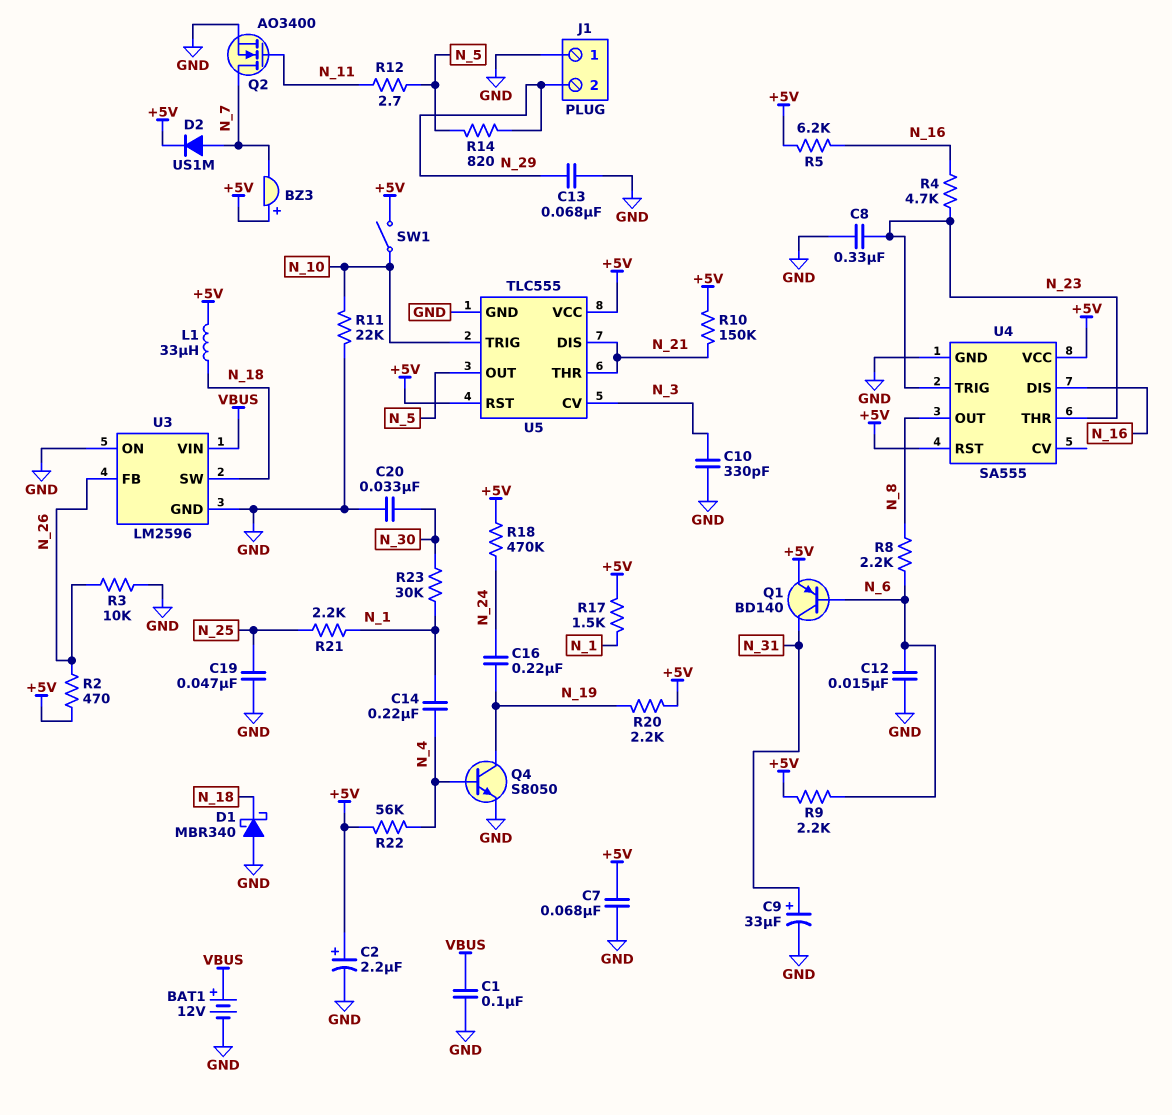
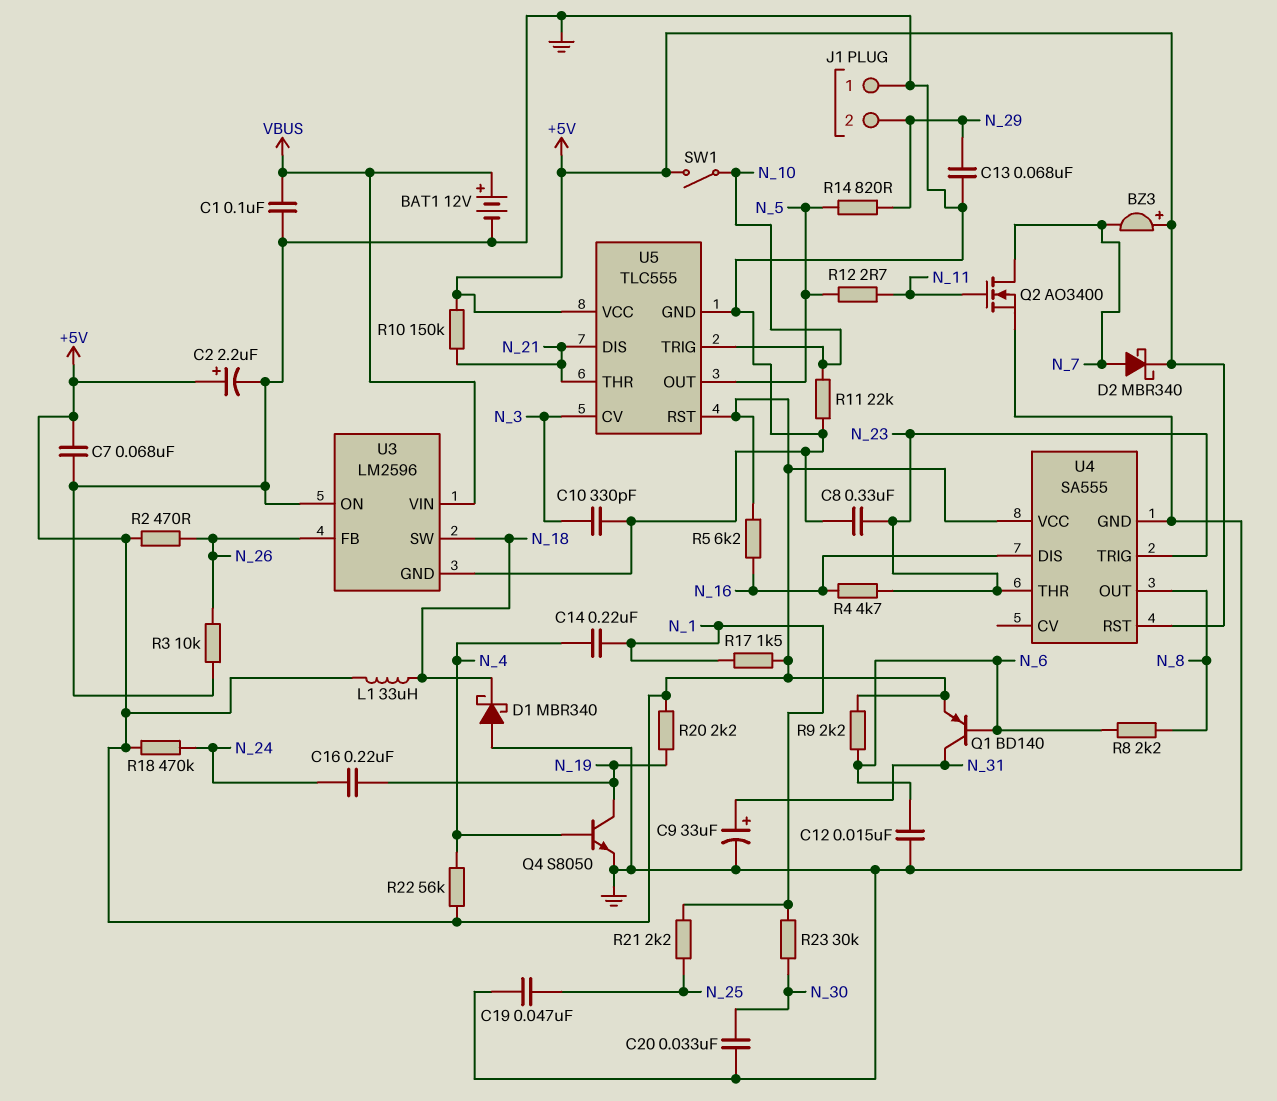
D2: diode US1M (A N_7, K +5V) -> schottky MBR340 (A N_7, K +5V)

